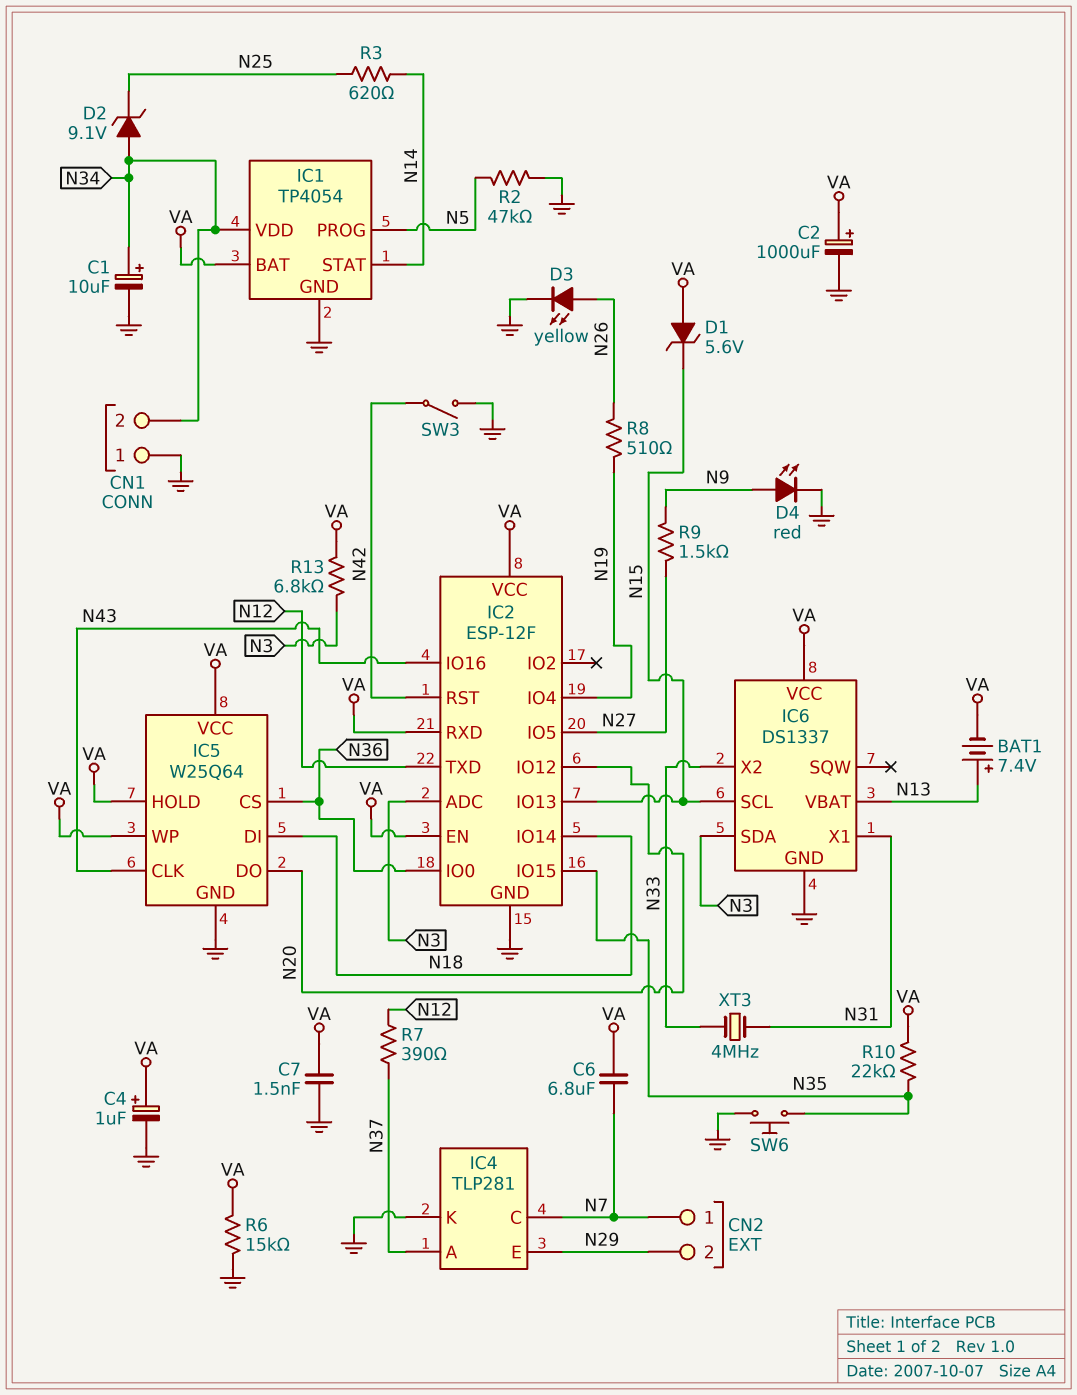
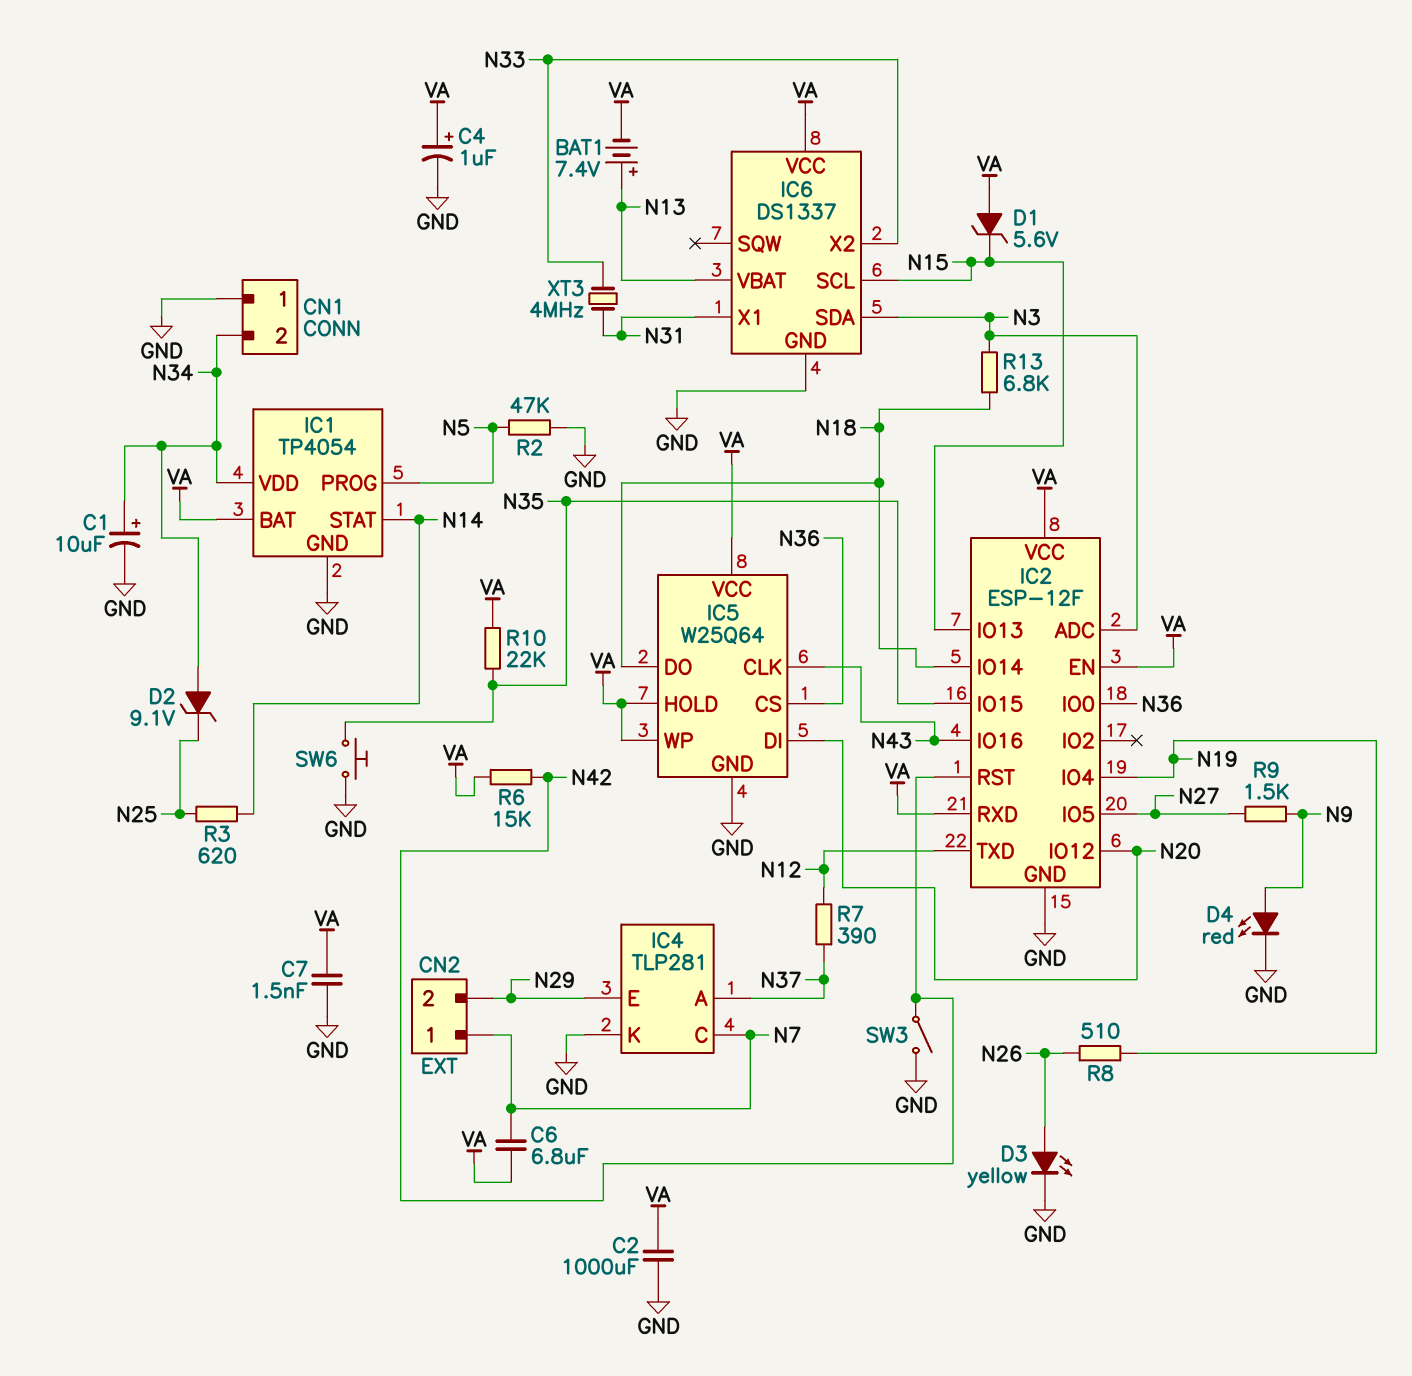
C2: 1000uF (plus VA, minus GND) -> 1000uF (GND, VA)
IC5 pin DI: N18 -> N20
IC5 pin DO: N20 -> N18
R6: 15k (GND, VA) -> 15k (N42, VA)
R13: 6.8k (N3, VA) -> 6.8k (N3, N18)

